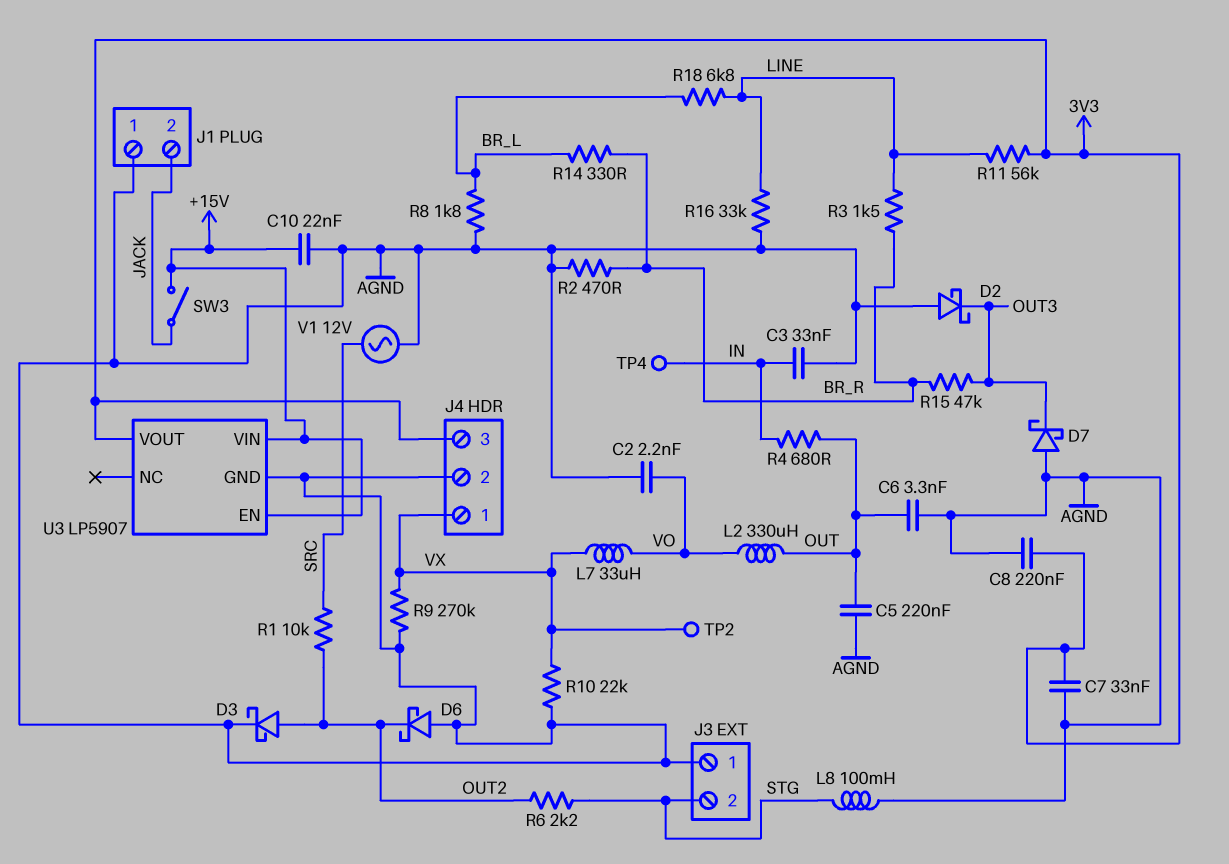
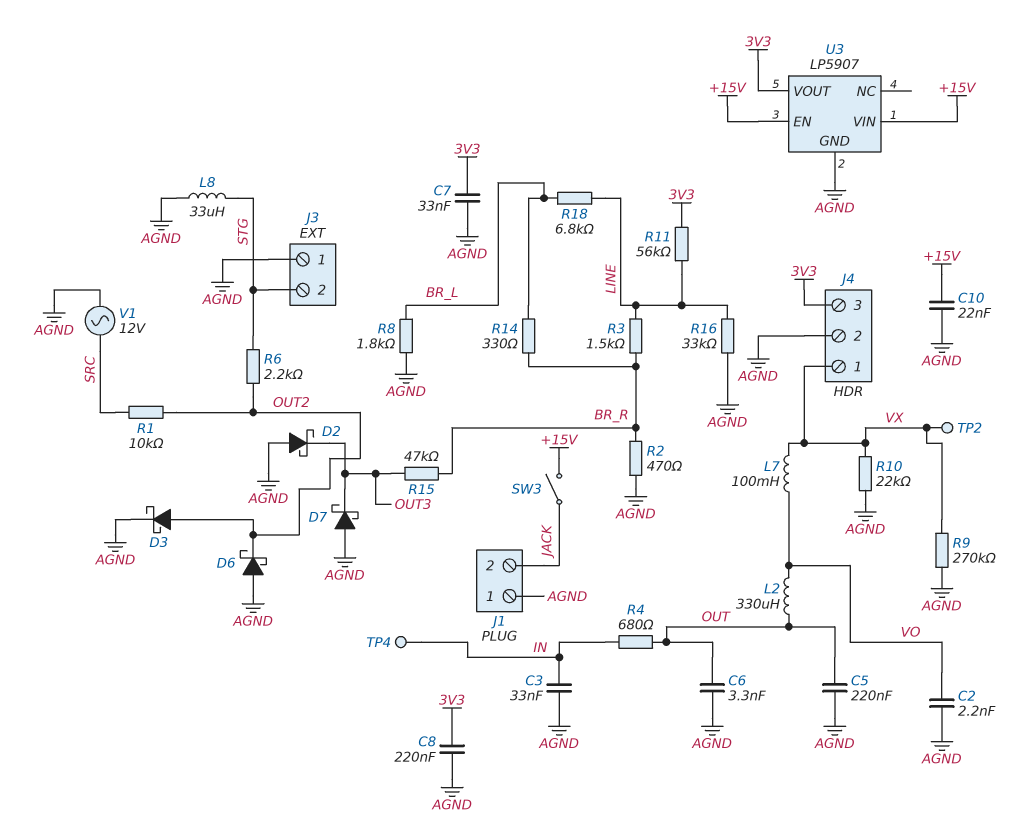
L7: 33uH (VO, VX) -> 100mH (VO, VX)
L8: 100mH (AGND, STG) -> 33uH (AGND, STG)

